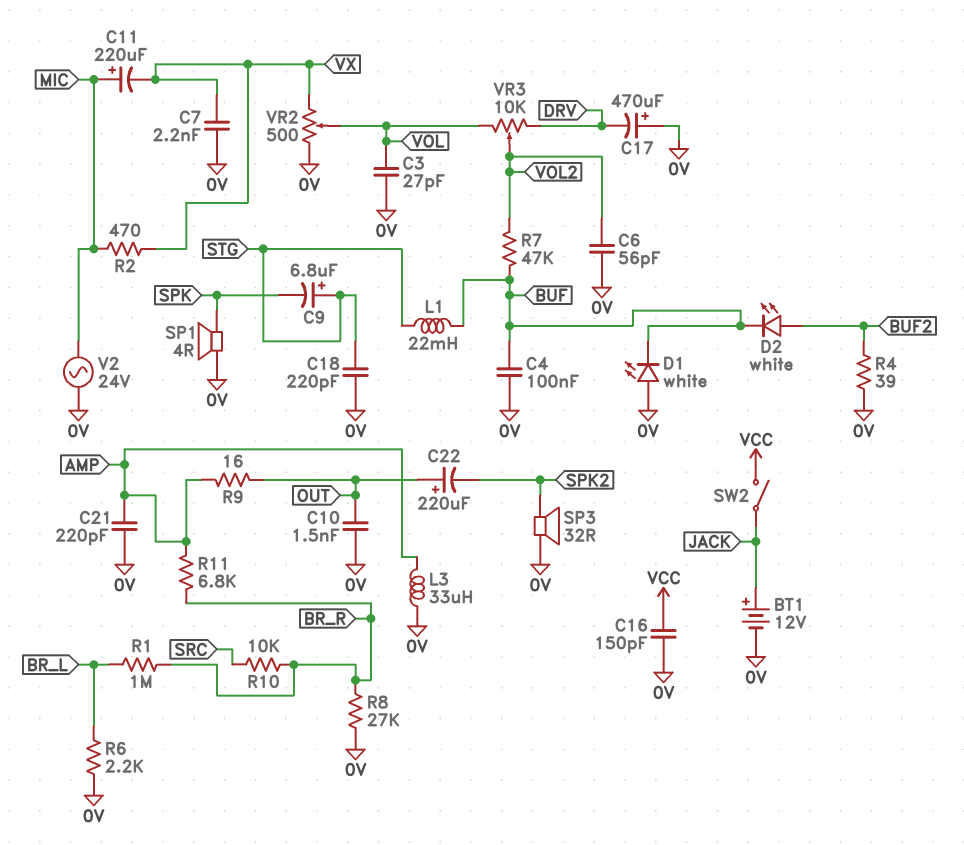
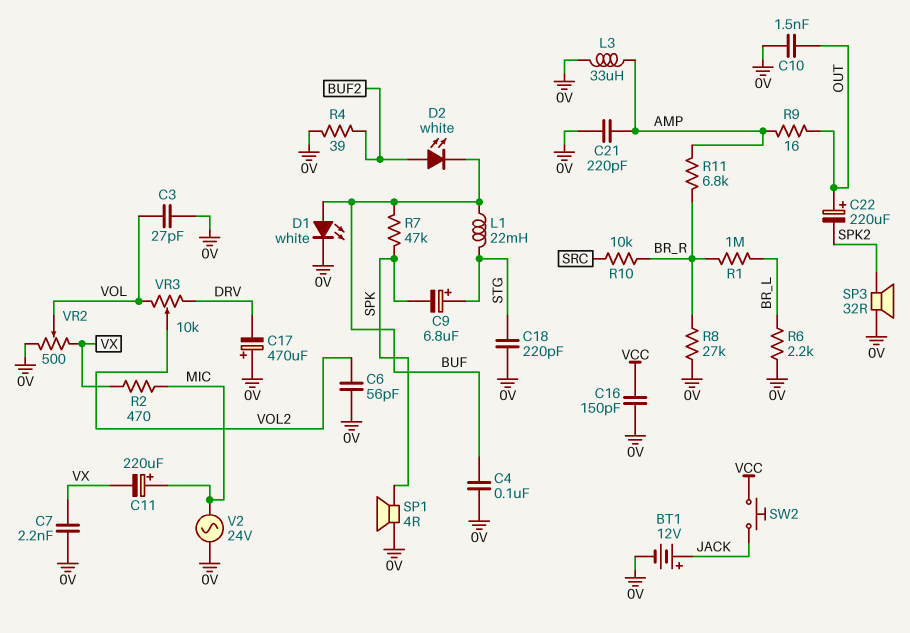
D1: LED white (A 0V, K BUF) -> LED white (A BUF, K 0V)
R7: 47k (BUF, VOL2) -> 47k (BUF, SPK)
SW2: switch (JACK, VCC) -> button (JACK, VCC)

